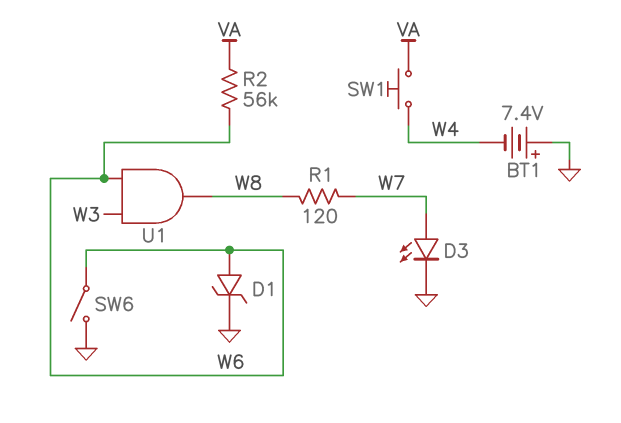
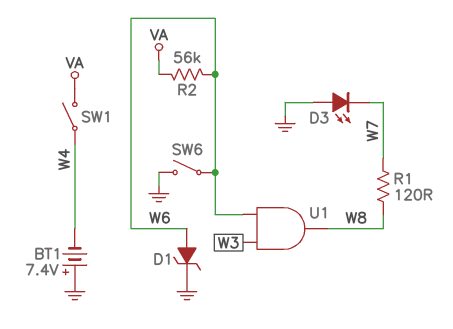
D3: LED (A W7, K GND) -> LED (A GND, K W7)
SW1: button (VA, W4) -> switch (VA, W4)

